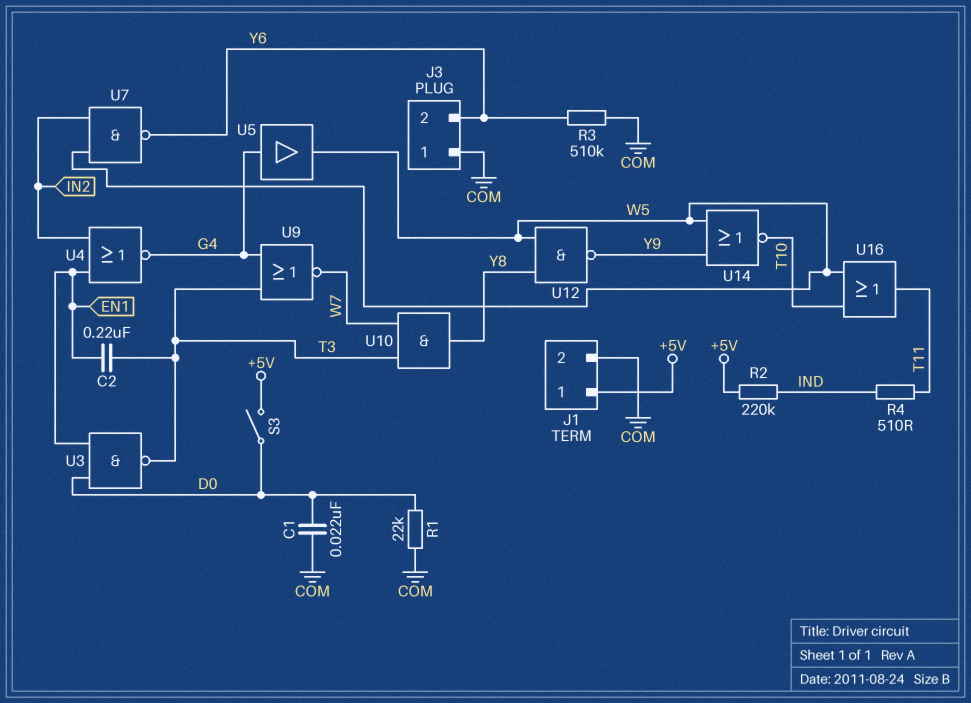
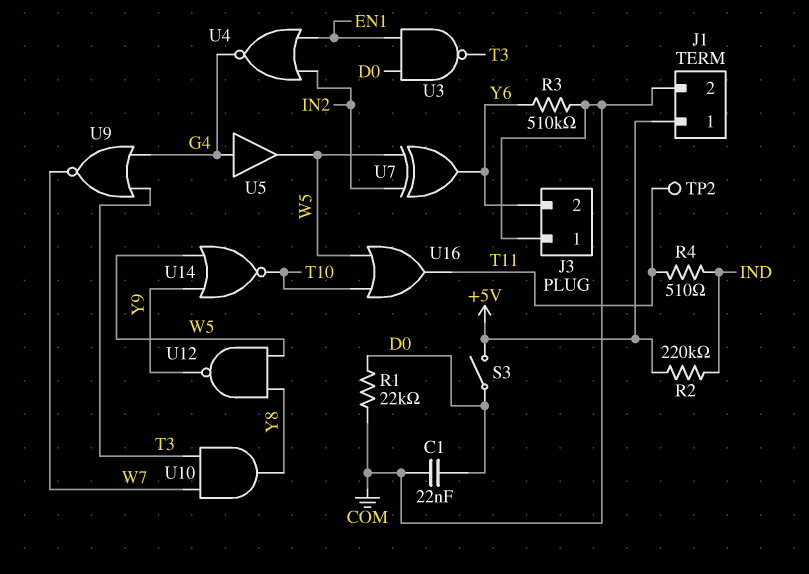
C2: 220nF (EN1, T3) -> none
TP2: none -> test point (T11)
U7: NAND (in IN2, in W5, out Y6) -> XOR (in IN2, in W5, out Y6)

